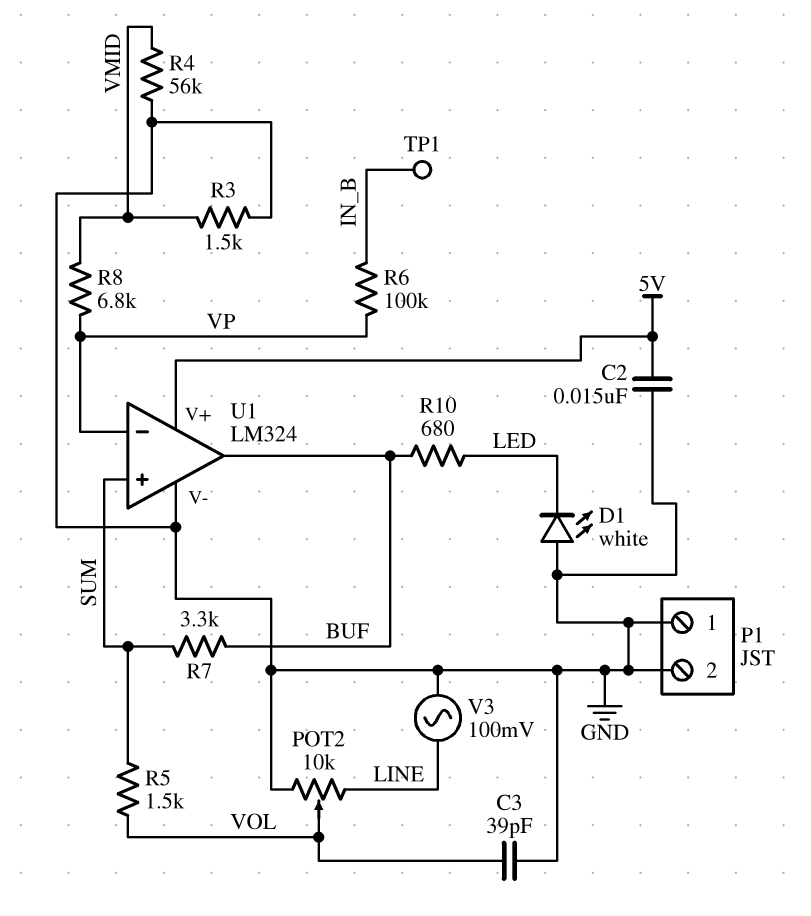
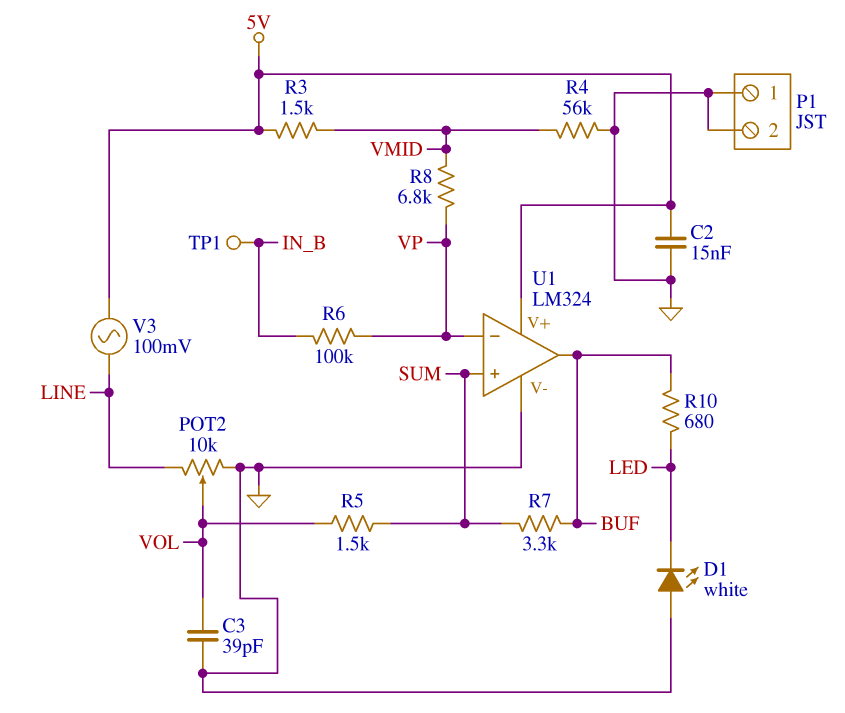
R3: 1.5k (GND, VMID) -> 1.5k (5V, VMID)
V3: AC 100mV (GND, LINE) -> AC 100mV (5V, LINE)

